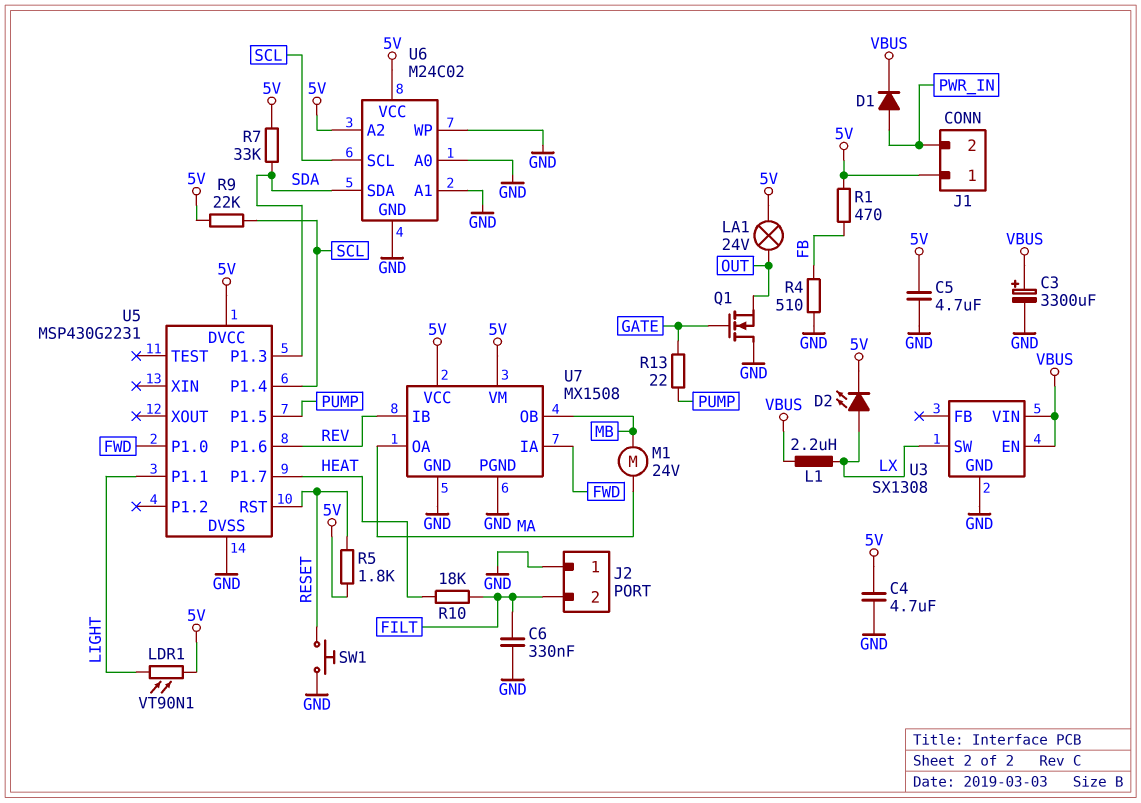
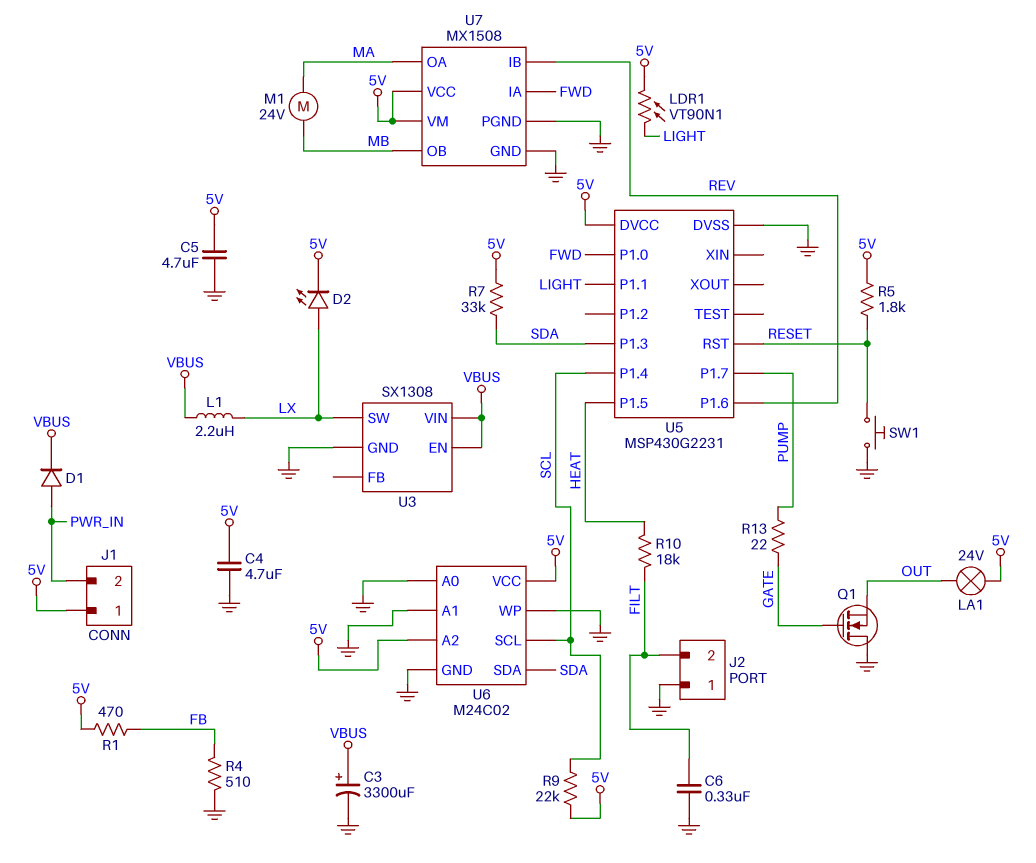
U5 pin P1.5: PUMP -> HEAT
U5 pin P1.7: HEAT -> PUMP

